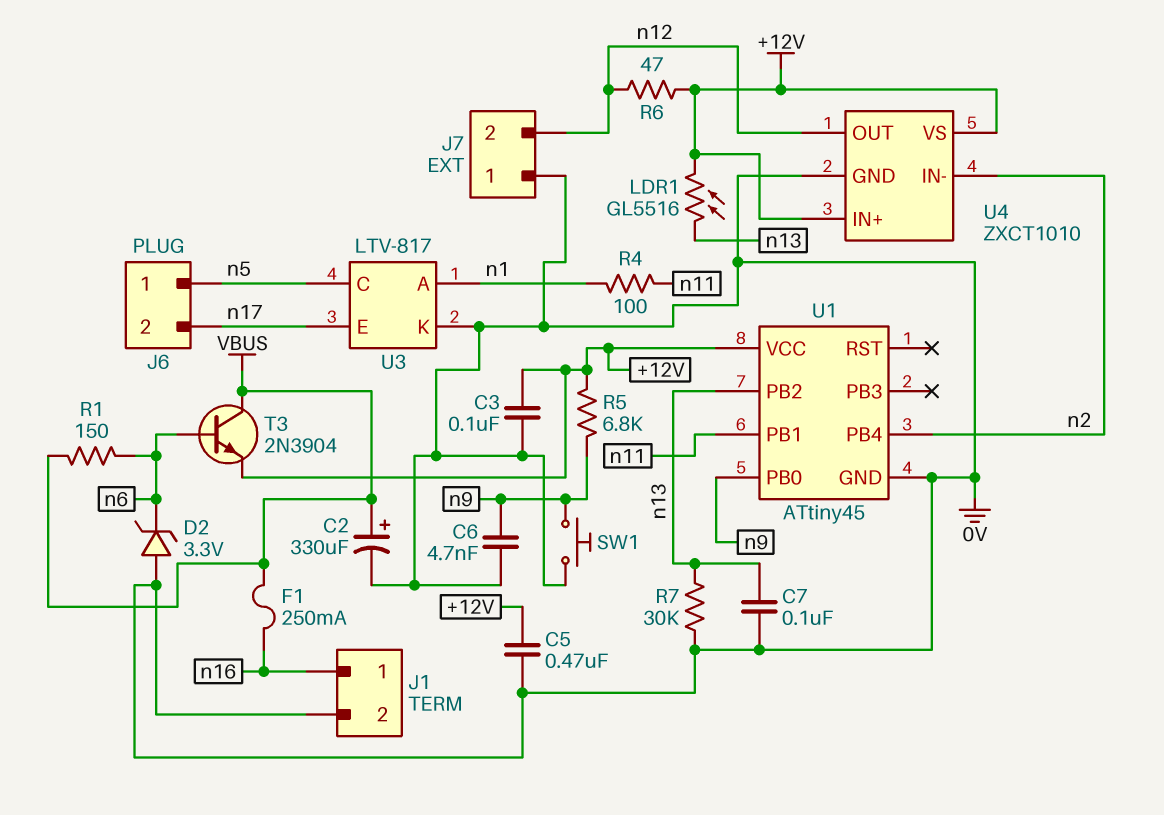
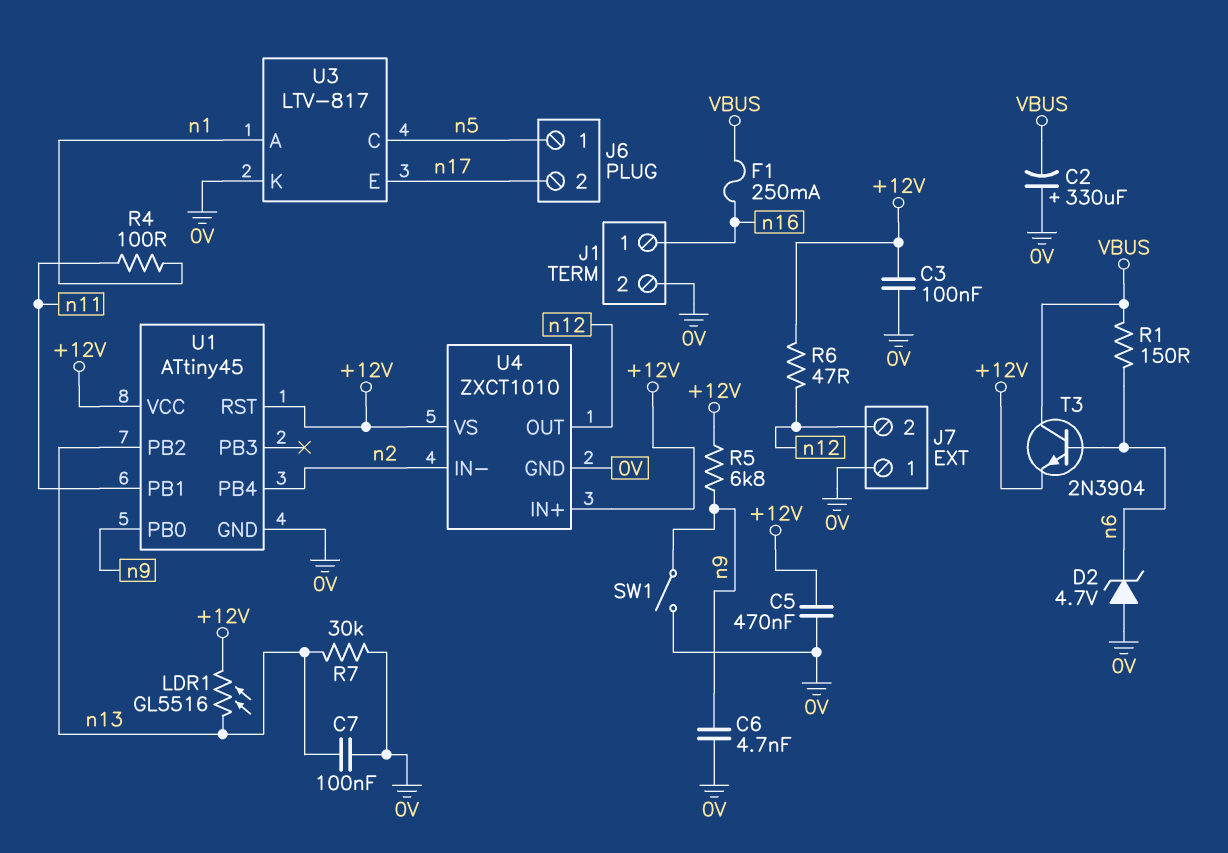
C2: 330uF (plus VBUS, minus 0V) -> 330uF (plus 0V, minus VBUS)
D2: zener 3.3V (A 0V, K n6) -> zener 4.7V (A 0V, K n6)
SW1: button (0V, n9) -> switch (0V, n9)
U1 pin RST: none -> +12V

